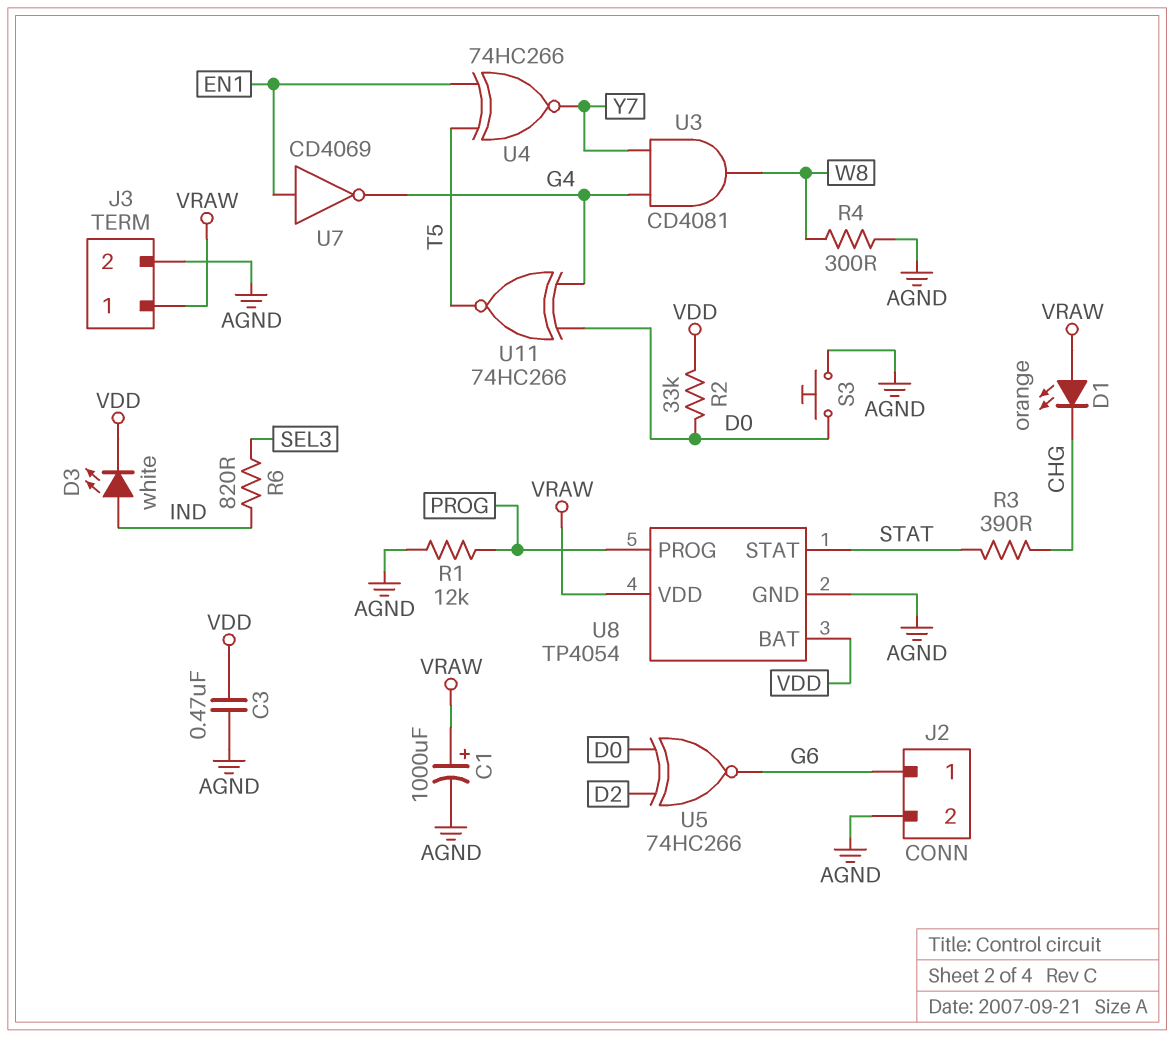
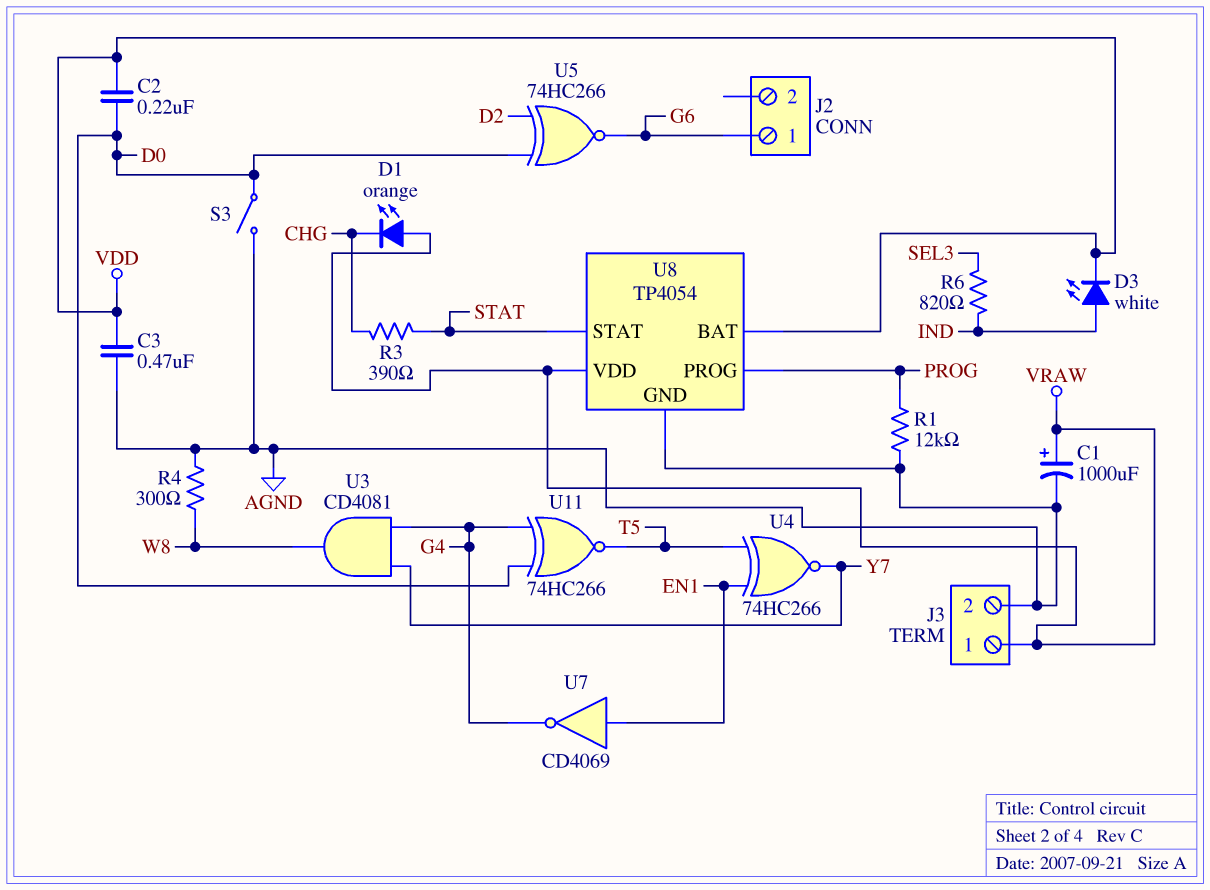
C2: none -> 220nF (D0, VDD)
J2 pin 2: AGND -> none
R2: 33k (D0, VDD) -> none
S3: button (AGND, D0) -> switch (AGND, D0)

